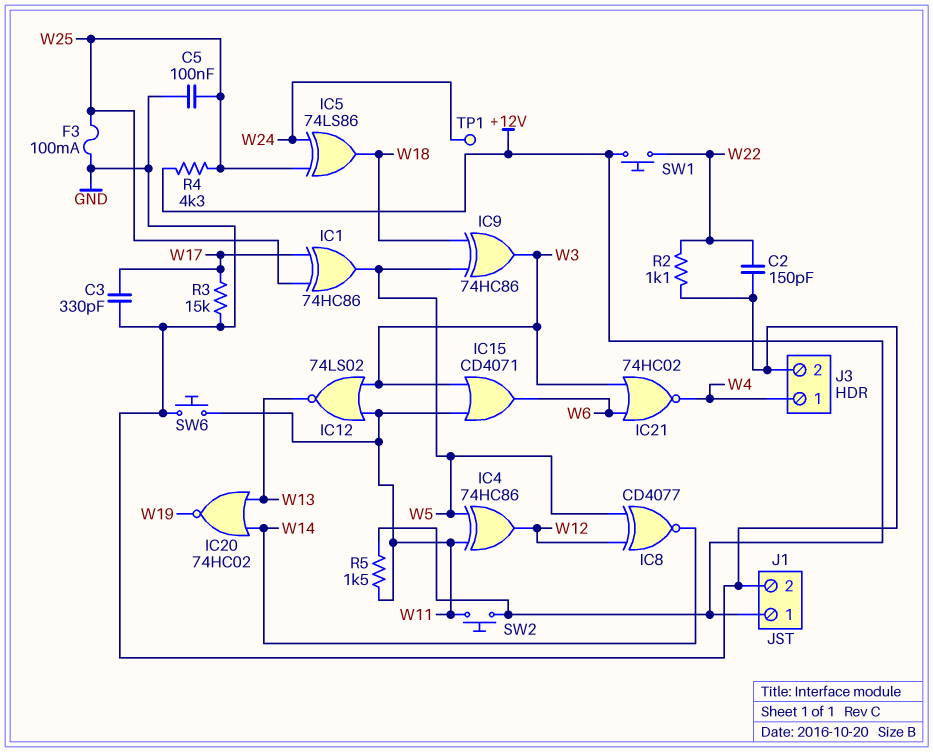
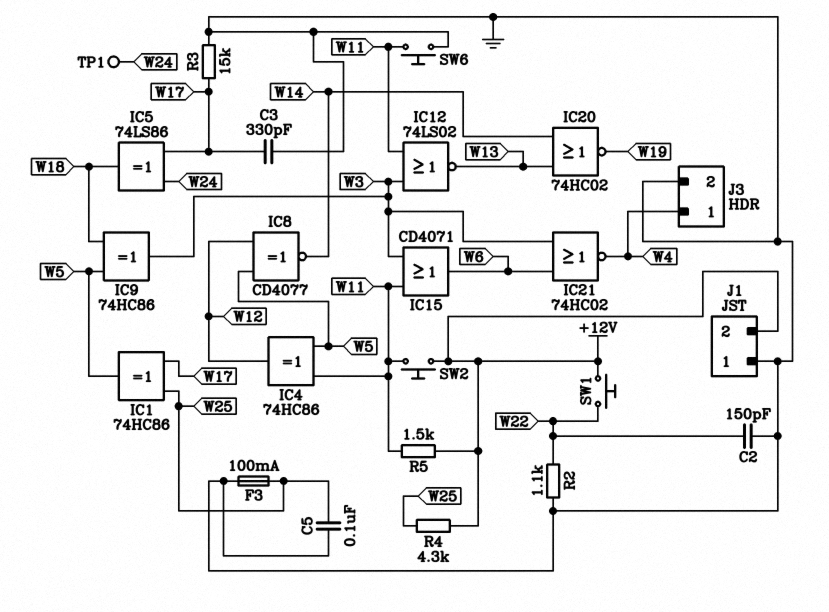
IC5: XOR 74LS86 (in W24, in W25, out W18) -> XOR 74LS86 (in W17, in W24, out W18)
J1 pin 1: +12V -> GND
J1 pin 2: GND -> +12V

